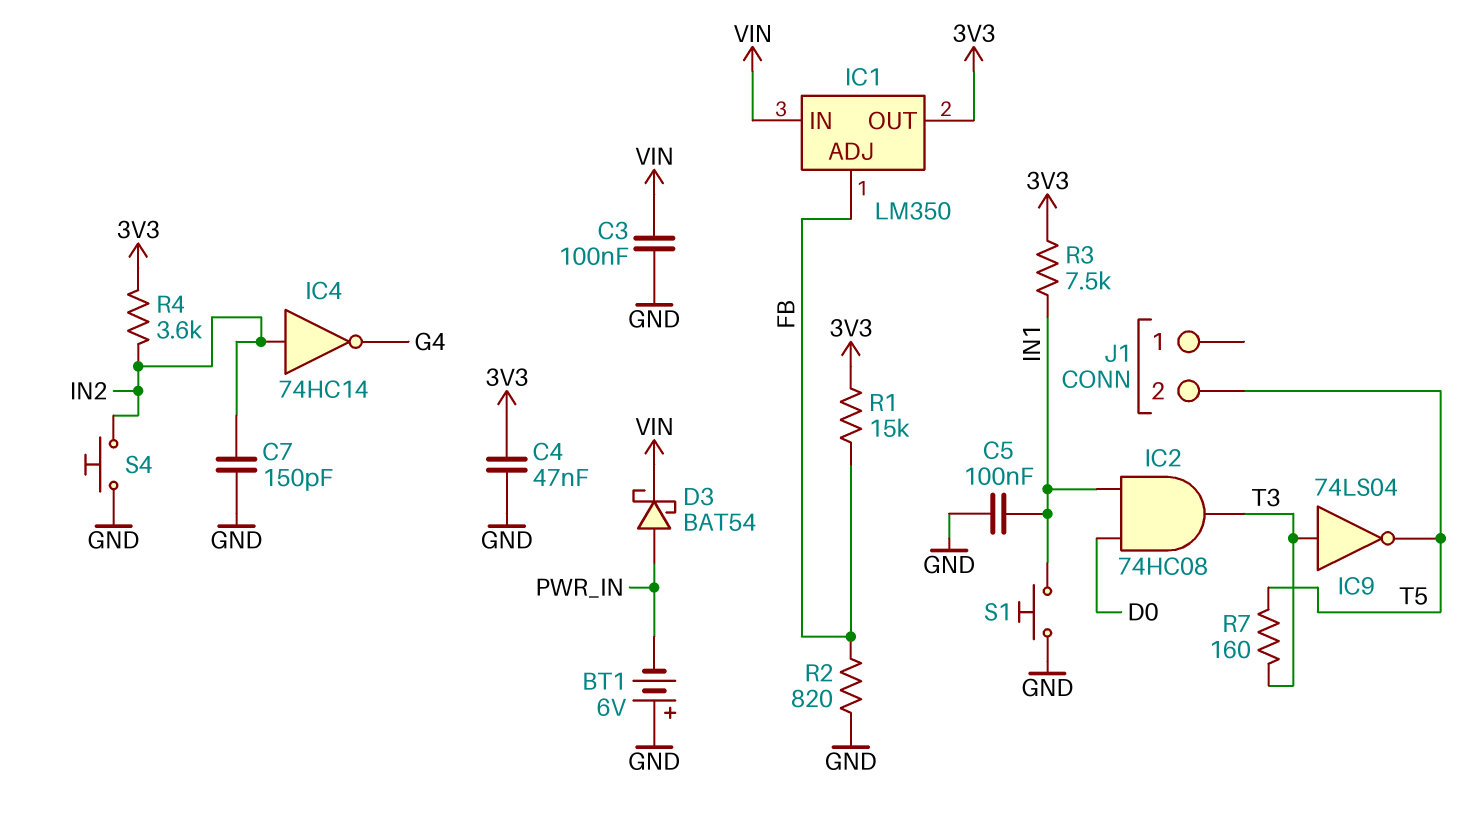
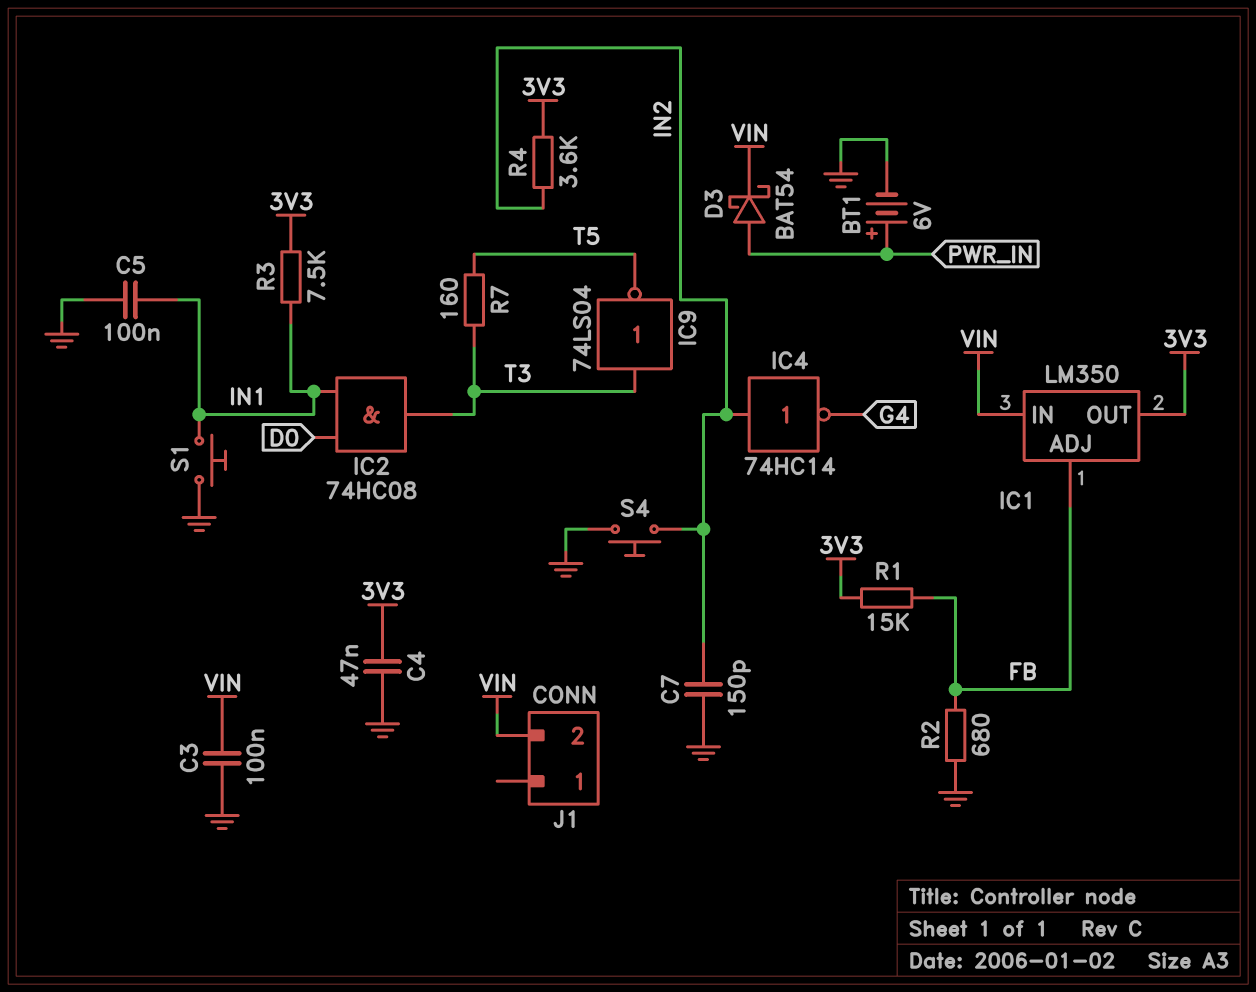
BT1: 6V (plus GND, minus PWR_IN) -> 6V (plus PWR_IN, minus GND)
J1 pin 2: T5 -> VIN
R2: 820 (FB, GND) -> 680 (FB, GND)

